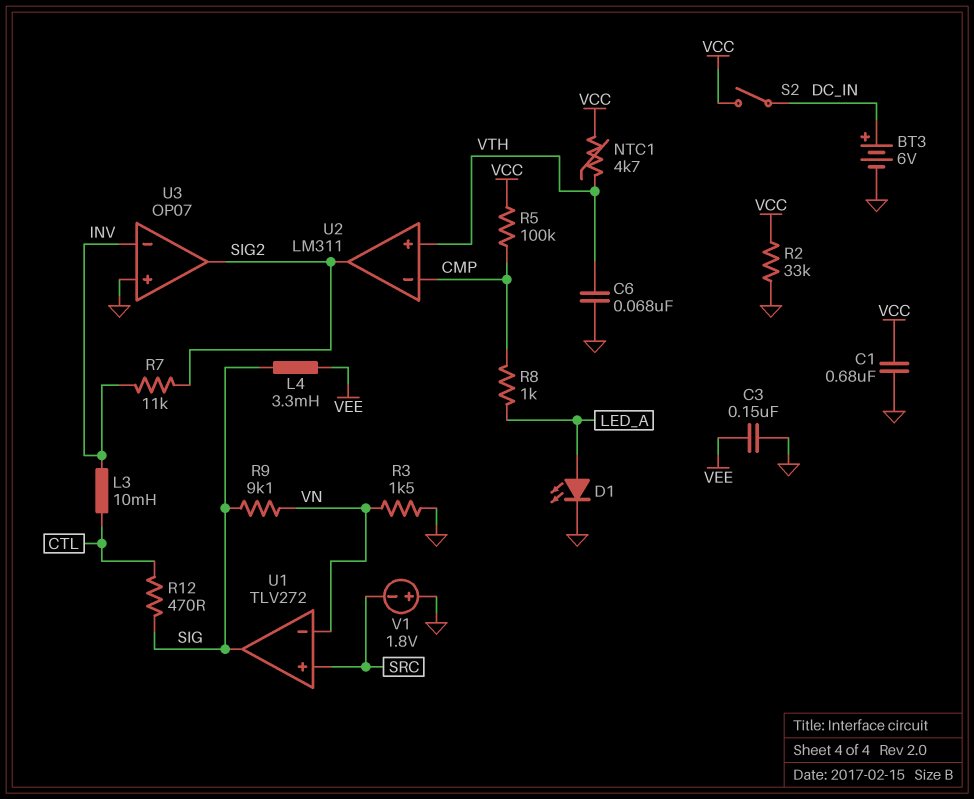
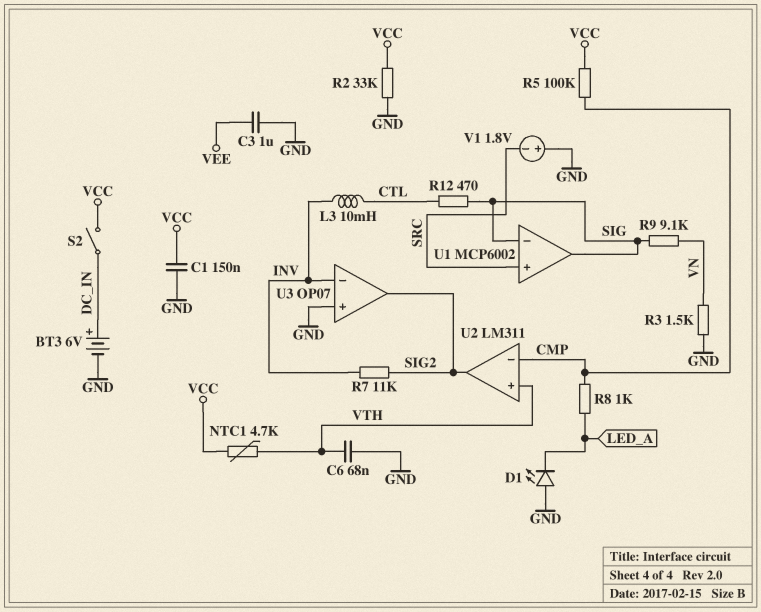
C1: 680nF (GND, VCC) -> 150nF (GND, VCC)
C3: 150nF (GND, VEE) -> 1uF (GND, VEE)
D1: LED (A LED_A, K GND) -> LED (A GND, K LED_A)
L4: 3.3mH (SIG, VEE) -> none
U1: TLV272 -> MCP6002
U1 pin in-: VN -> SIG

